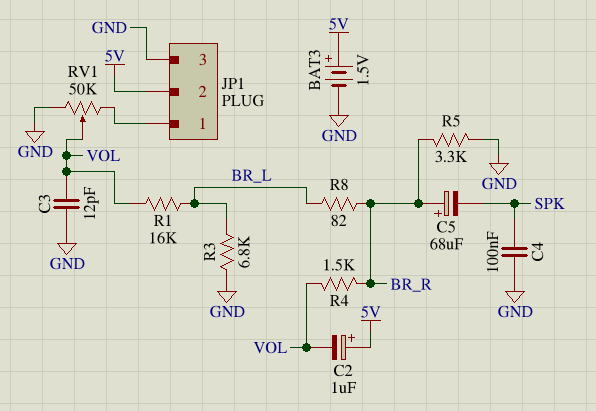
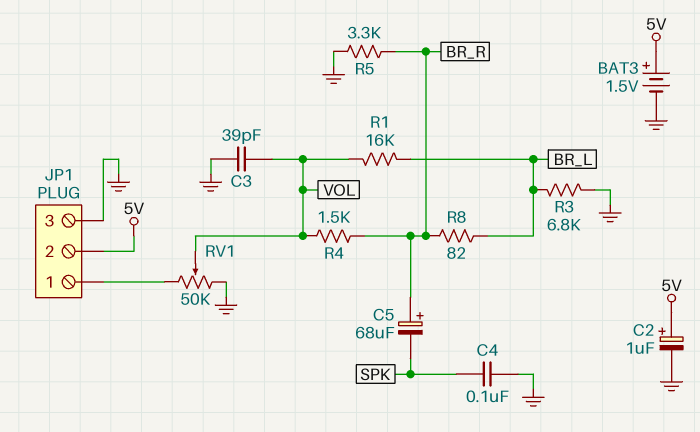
C2: 1uF (plus 5V, minus VOL) -> 1uF (plus 5V, minus GND)
C3: 12pF (GND, VOL) -> 39pF (GND, VOL)

